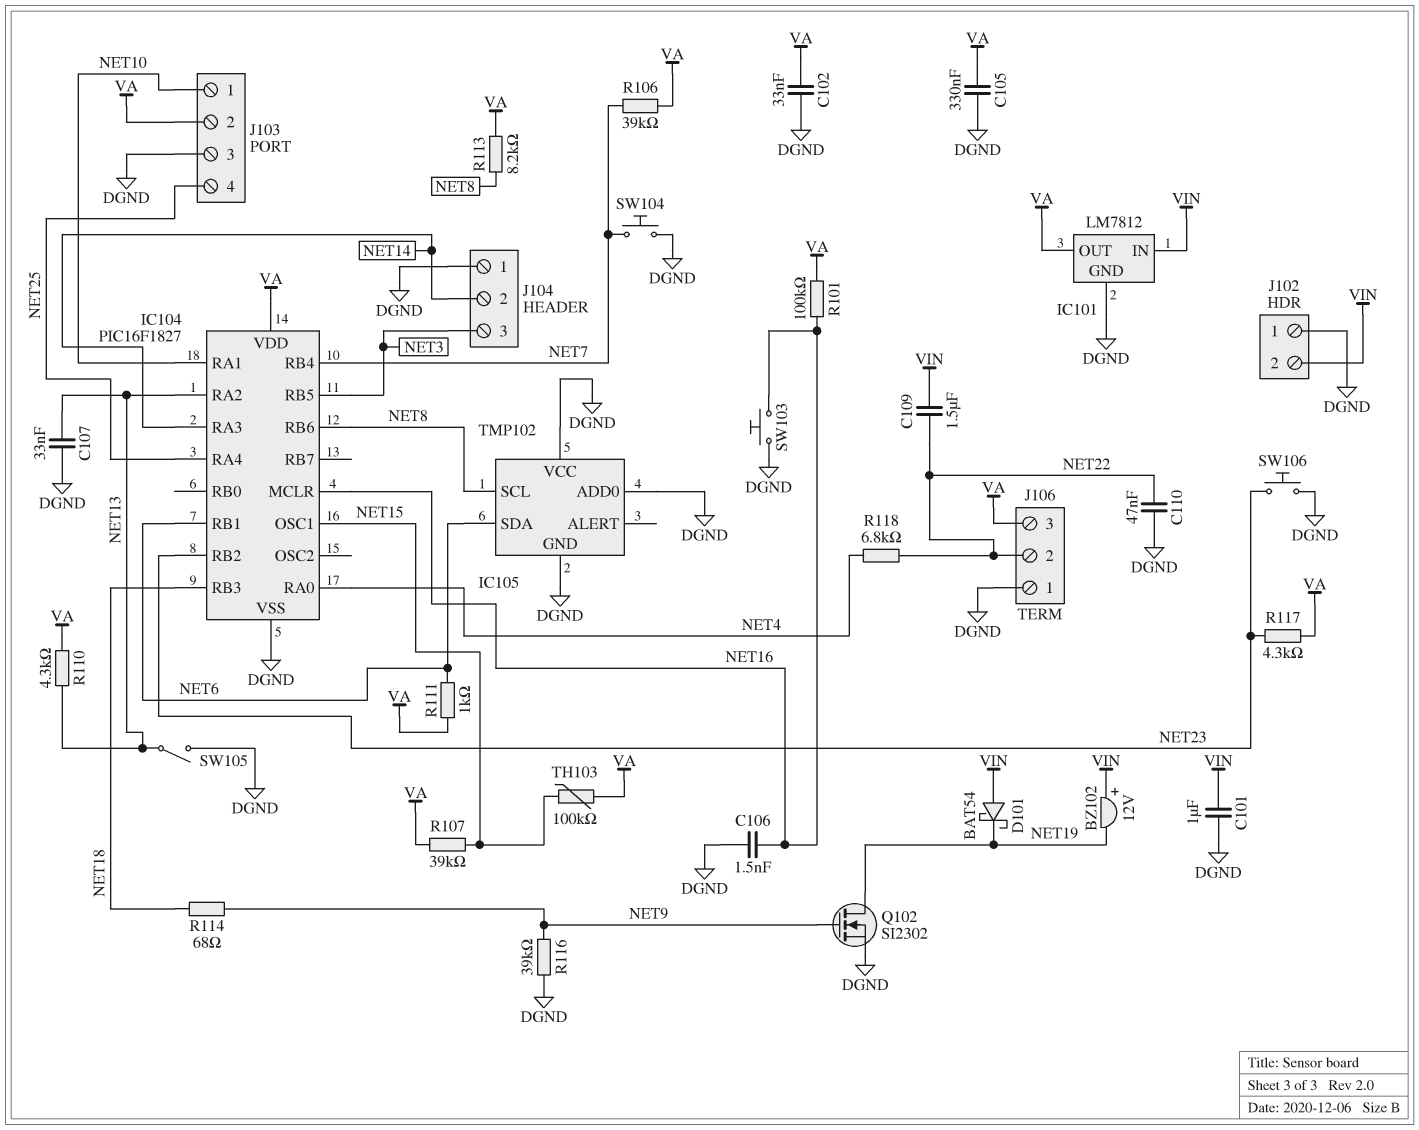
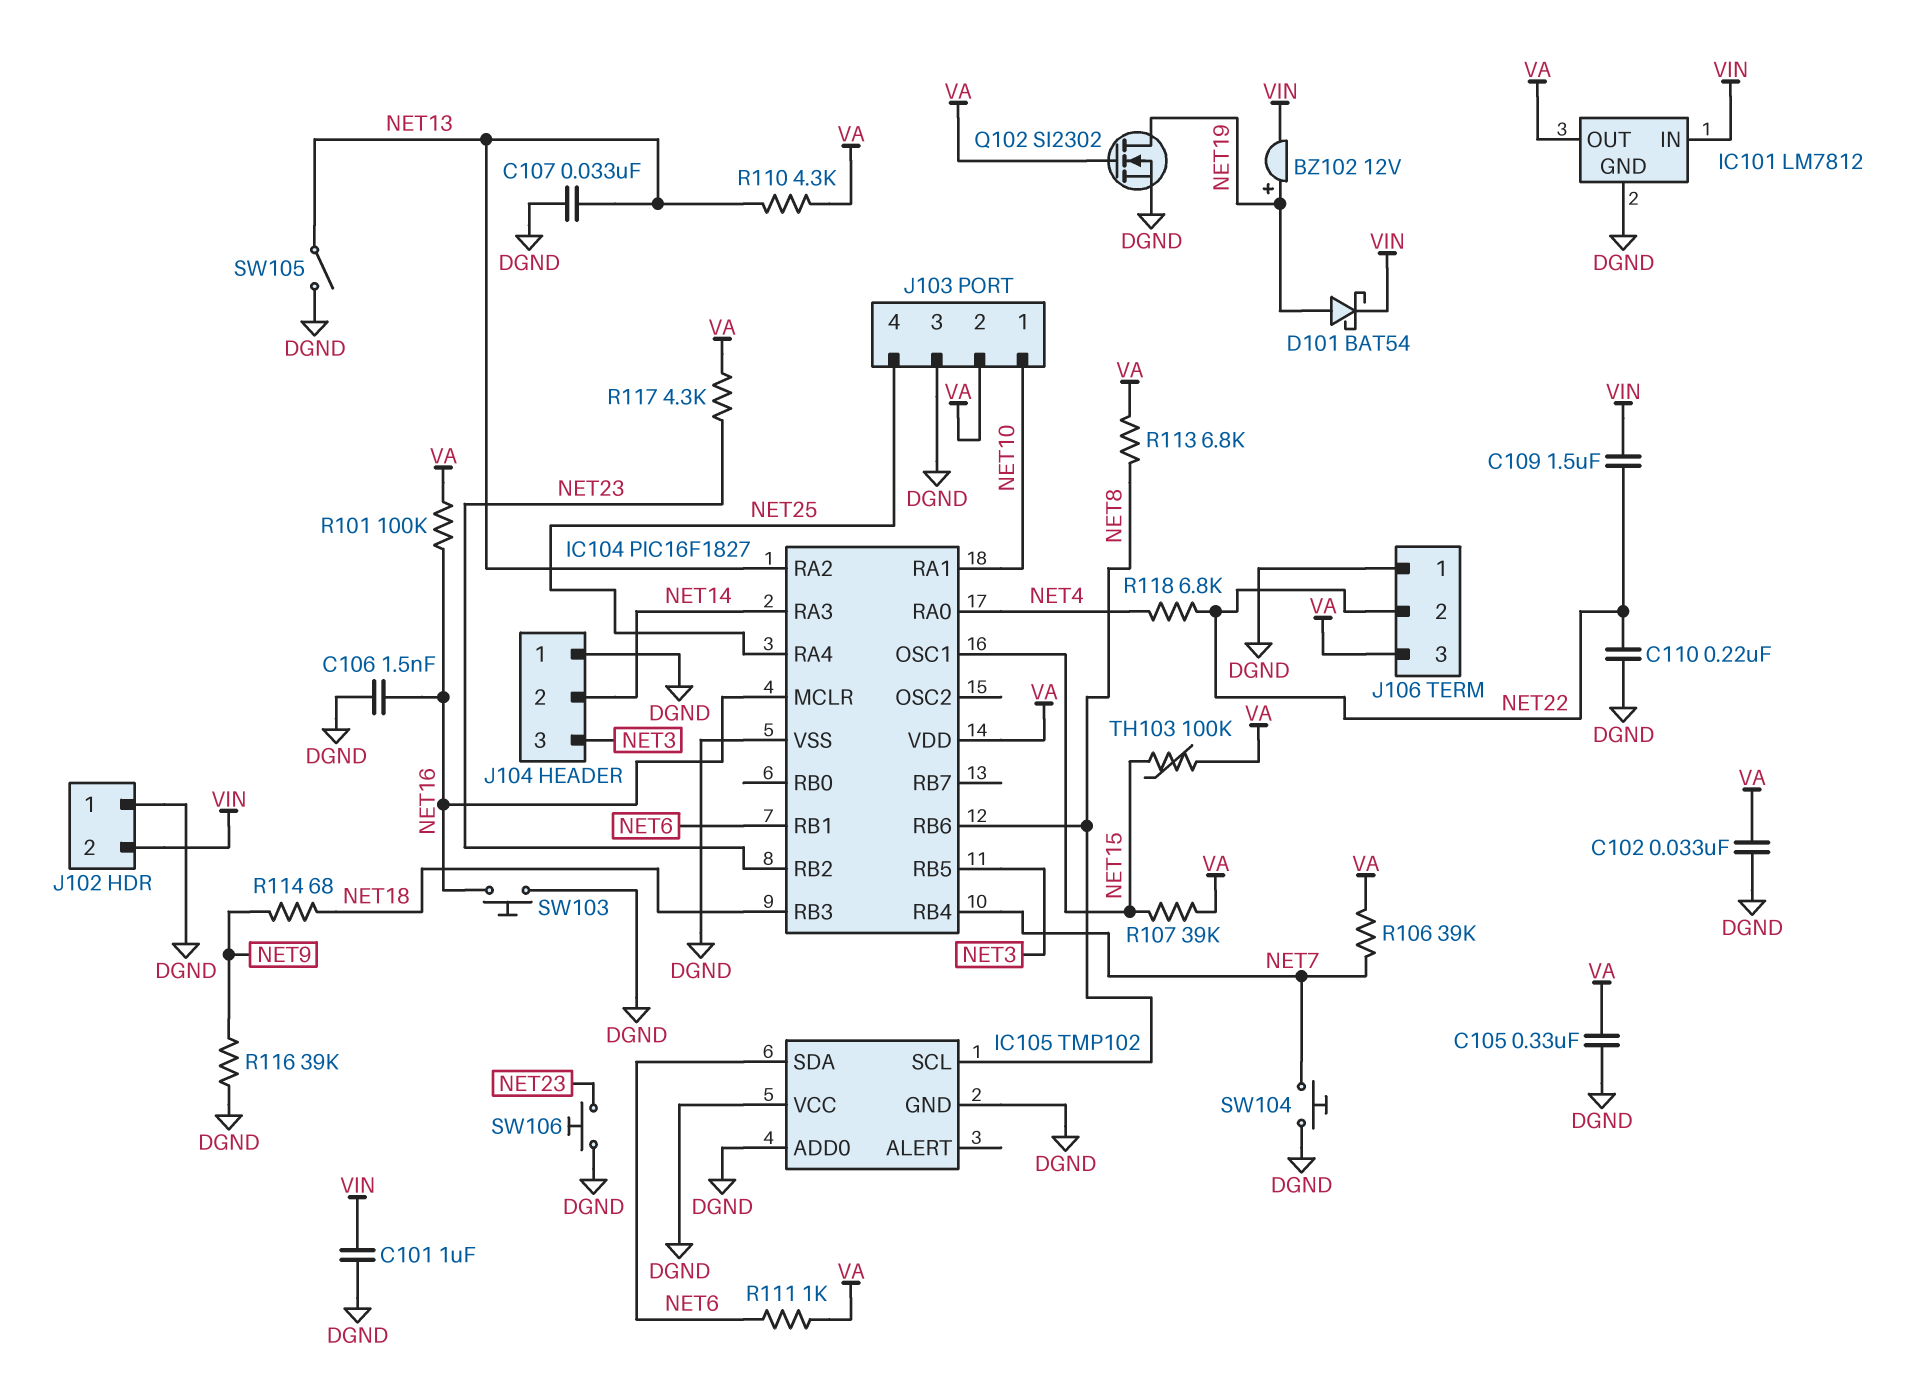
BZ102: buzzer 12V (plus VIN, minus NET19) -> buzzer 12V (plus NET19, minus VIN)
C110: 47nF (DGND, NET22) -> 220nF (DGND, NET22)
D101: schottky BAT54 (A VIN, K NET19) -> schottky BAT54 (A NET19, K VIN)
Q102: NMOS SI2302 (G NET9, D NET19, S DGND) -> NMOS SI2302 (G VA, D NET19, S DGND)
R113: 8.2k (NET8, VA) -> 6.8k (NET8, VA)

